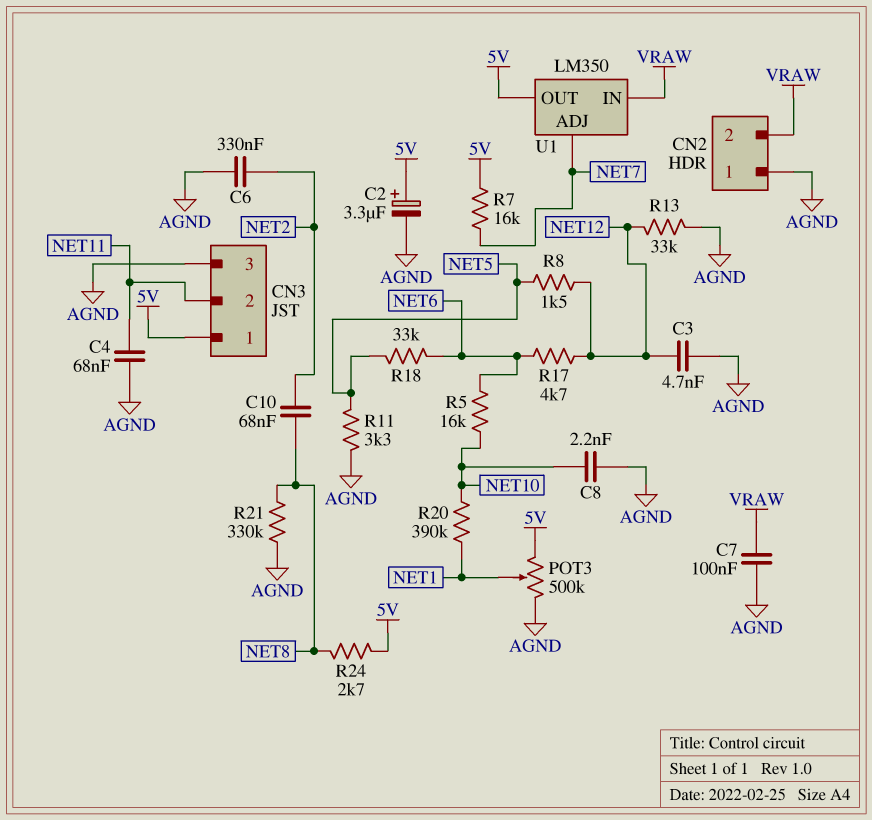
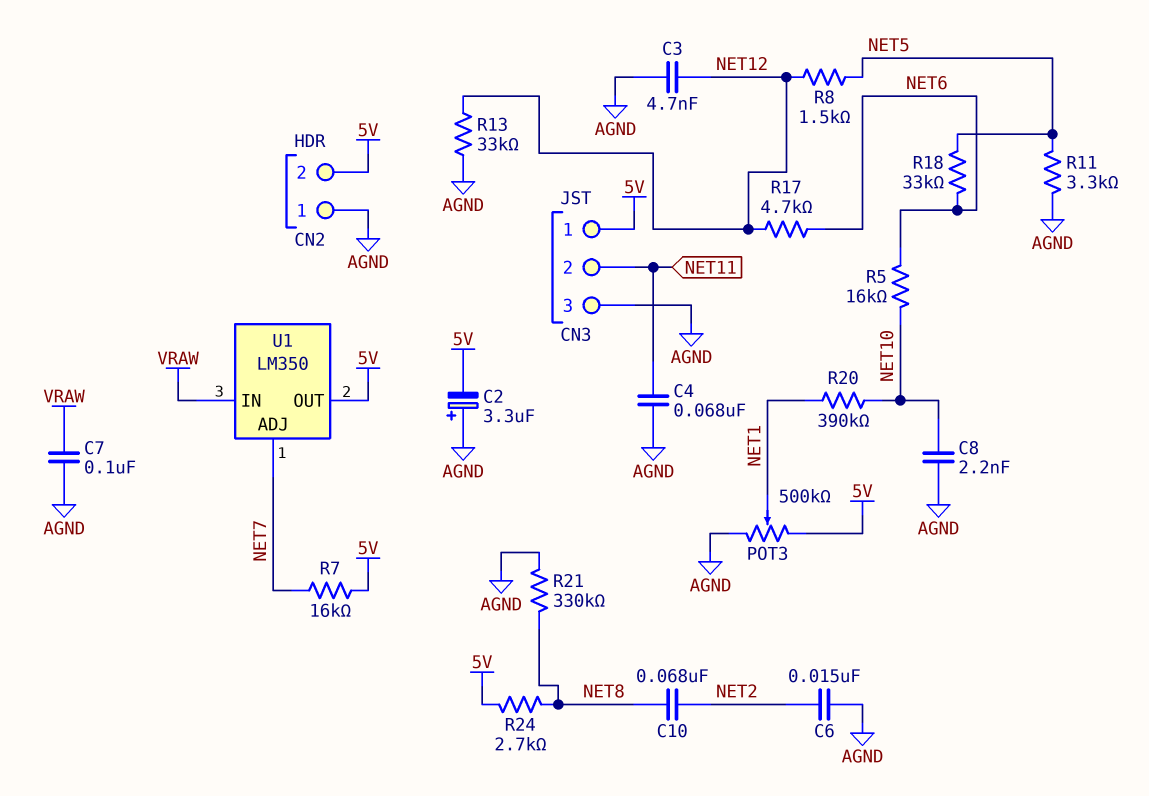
C2: 3.3uF (plus 5V, minus AGND) -> 3.3uF (plus AGND, minus 5V)
C6: 330nF (AGND, NET2) -> 15nF (AGND, NET2)
CN2 pin 2: VRAW -> 5V

